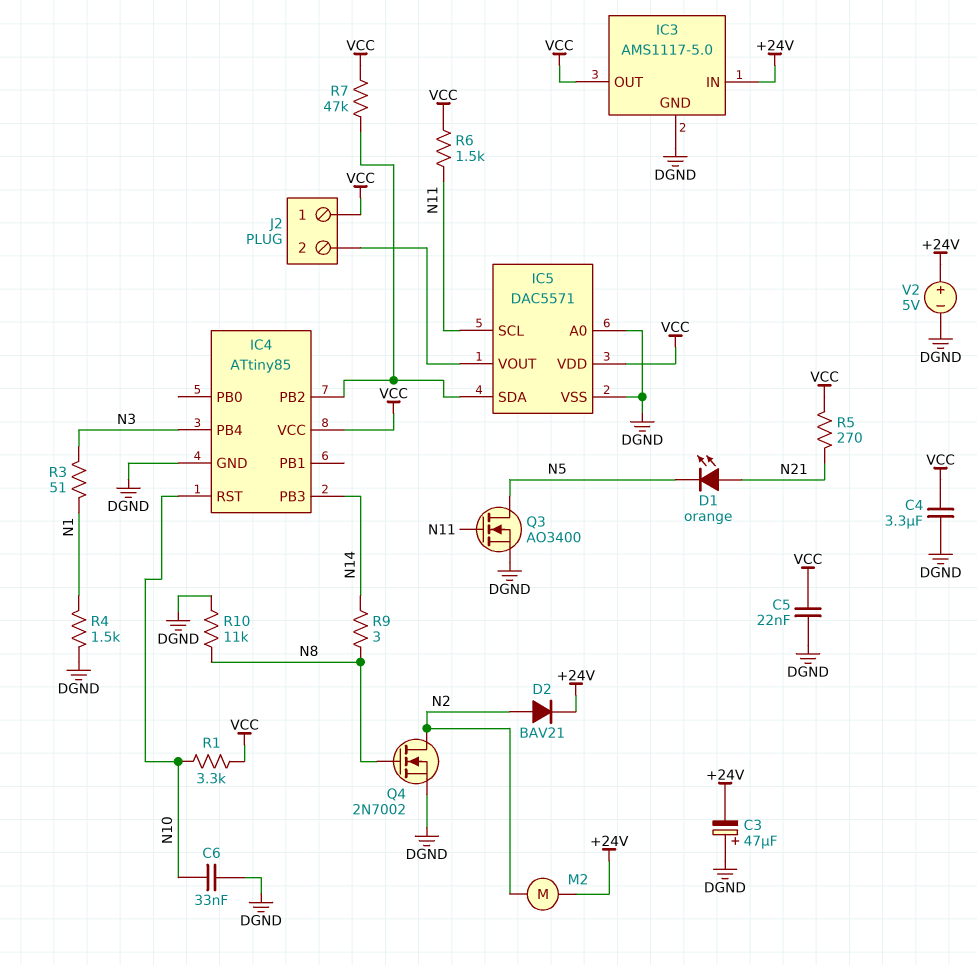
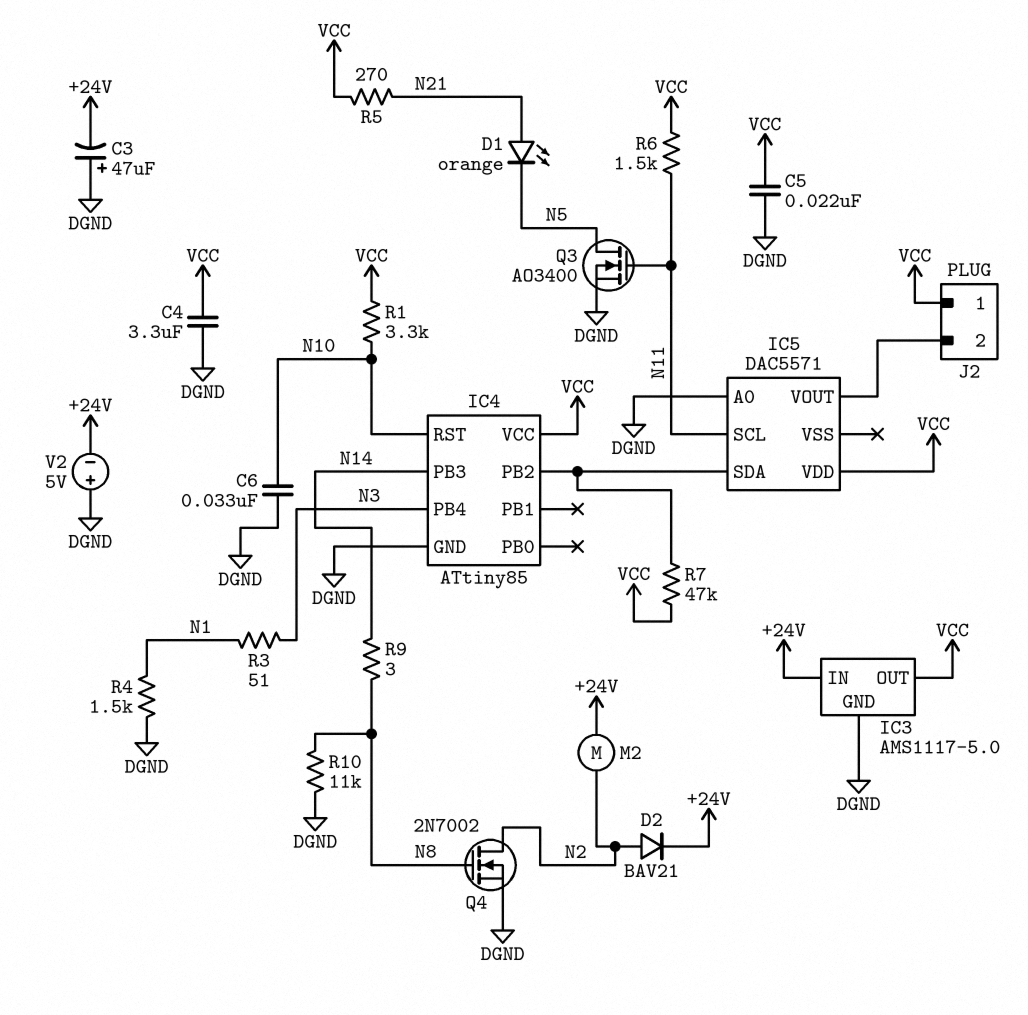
IC5 pin VSS: DGND -> none
V2: 5V (plus +24V, minus DGND) -> 5V (plus DGND, minus +24V)

